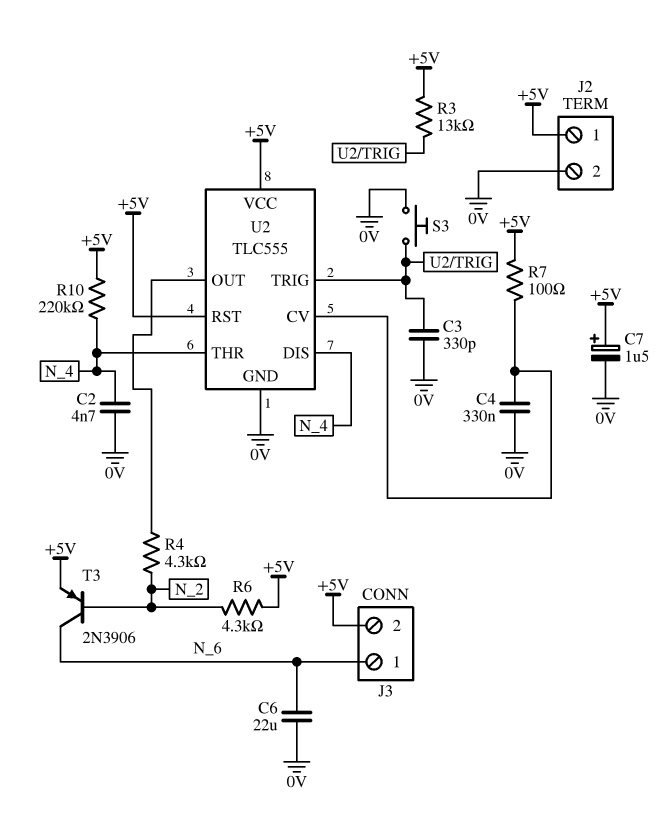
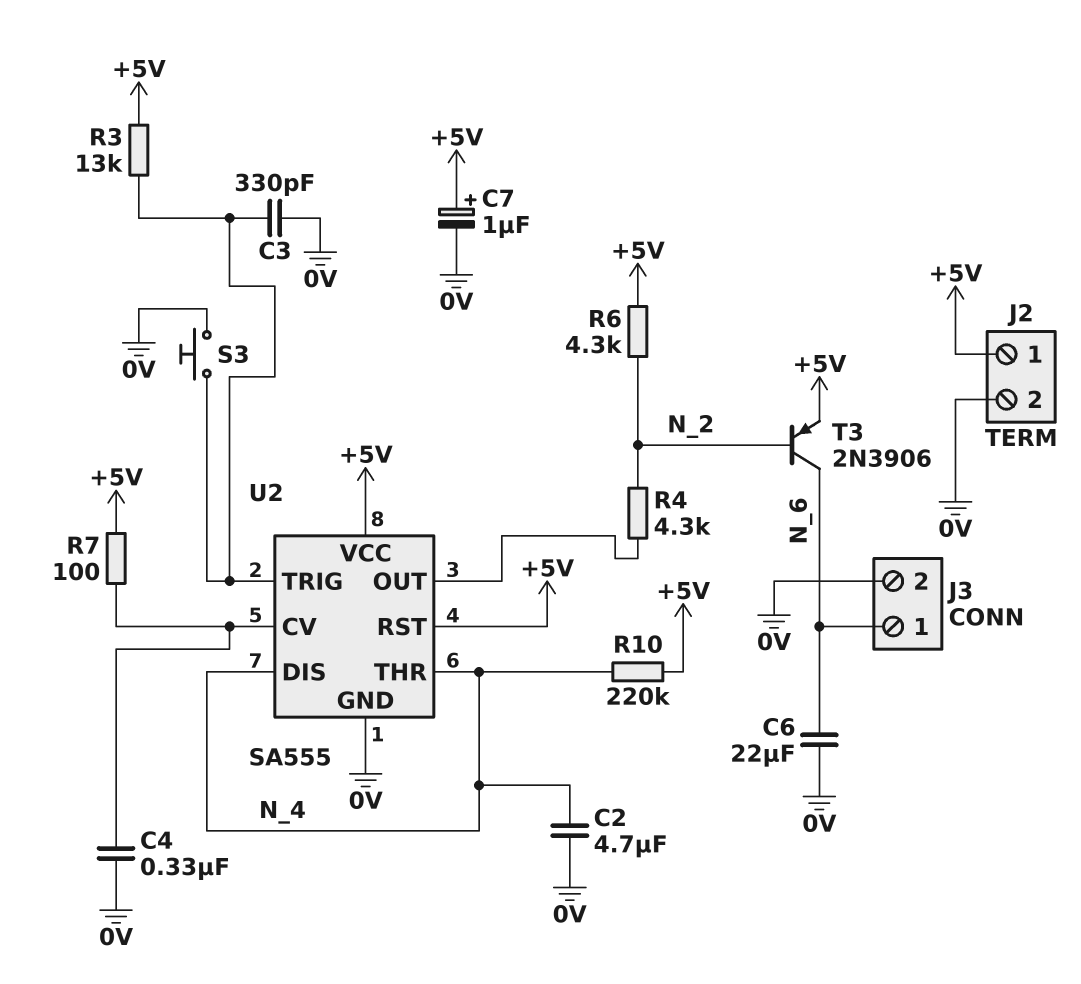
C2: 4.7nF (0V, N_4) -> 4.7uF (0V, N_4)
C7: 1.5uF (plus +5V, minus 0V) -> 1uF (plus +5V, minus 0V)
J3 pin 2: +5V -> 0V
U2: TLC555 -> SA555

